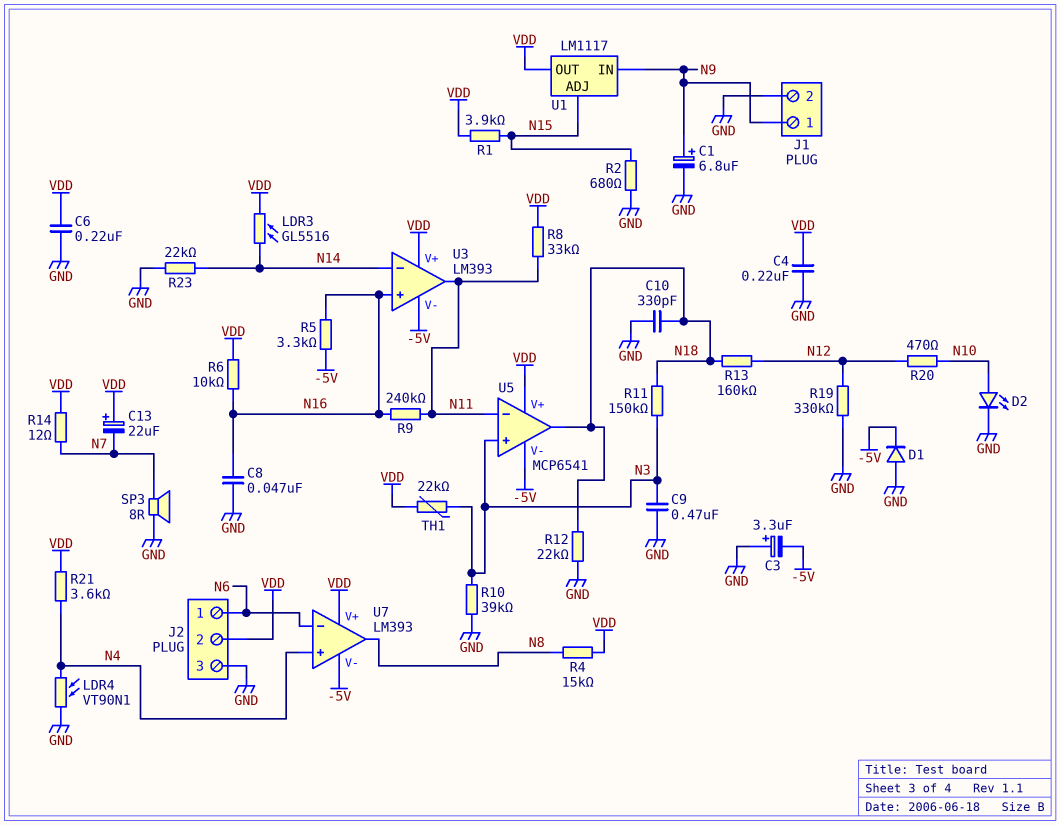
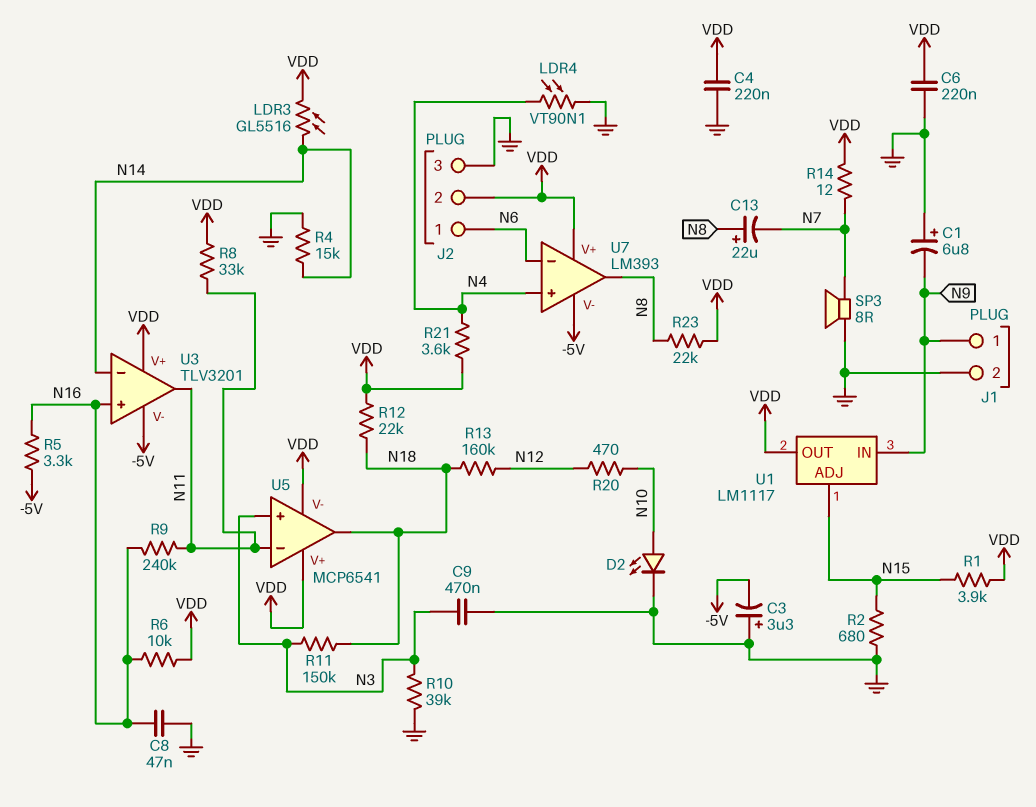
C1: 6.8uF (plus N9, minus GND) -> 6.8uF (plus GND, minus N9)
C10: 330pF (GND, N18) -> none
C13: 22uF (plus VDD, minus N7) -> 22uF (plus N8, minus N7)
D1: diode (A GND, K -5V) -> none
R4: 15k (N8, VDD) -> 15k (GND, N14)
R12: 22k (GND, N18) -> 22k (N18, VDD)
R19: 330k (GND, N12) -> none
R23: 22k (GND, N14) -> 22k (N8, VDD)
TH1: 22k (N3, VDD) -> none
U3: LM393 -> TLV3201
U5 pin V-: -5V -> VDD

